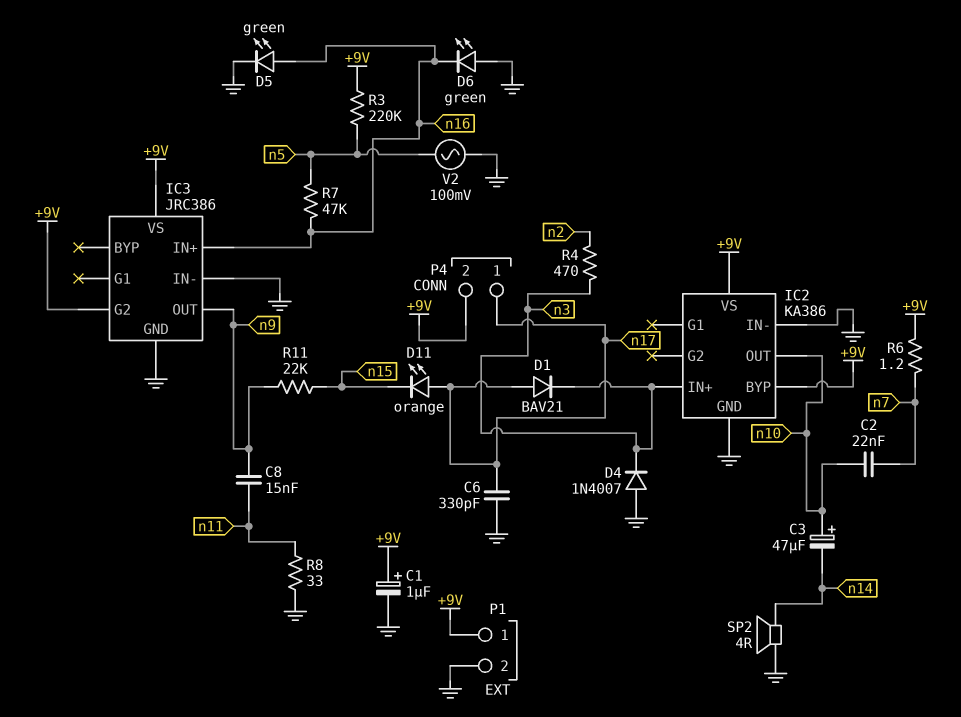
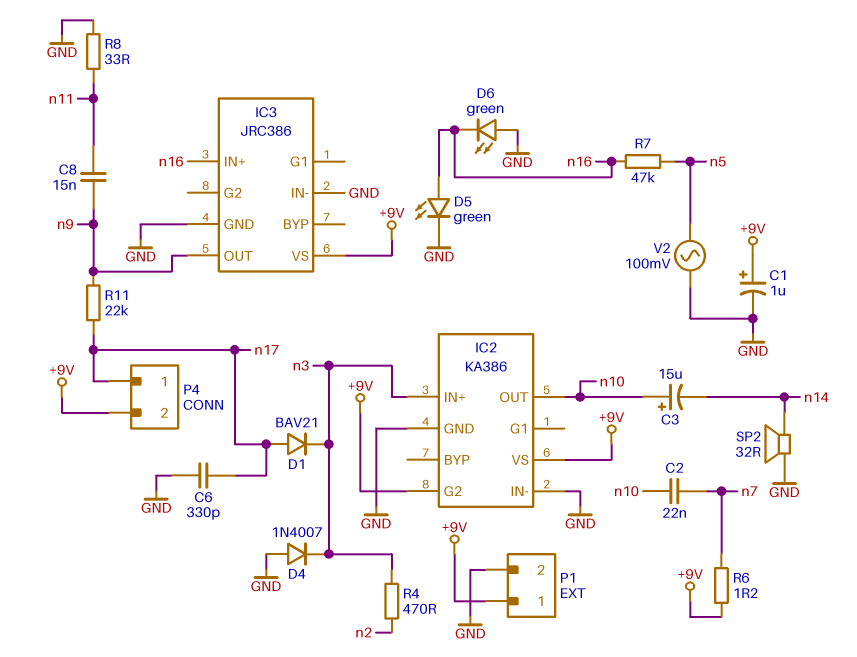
C3: 47uF (plus n10, minus n14) -> 15uF (plus n10, minus n14)
D11: LED orange (A n17, K n15) -> none
IC2 pin BYP: +9V -> none
IC2 pin G2: none -> +9V
IC3 pin G2: +9V -> none
R3: 220k (+9V, n5) -> none
R11: 22k (n9, n15) -> 22k (n9, n17)
SP2: speaker 4R (GND, n14) -> speaker 32R (GND, n14)

